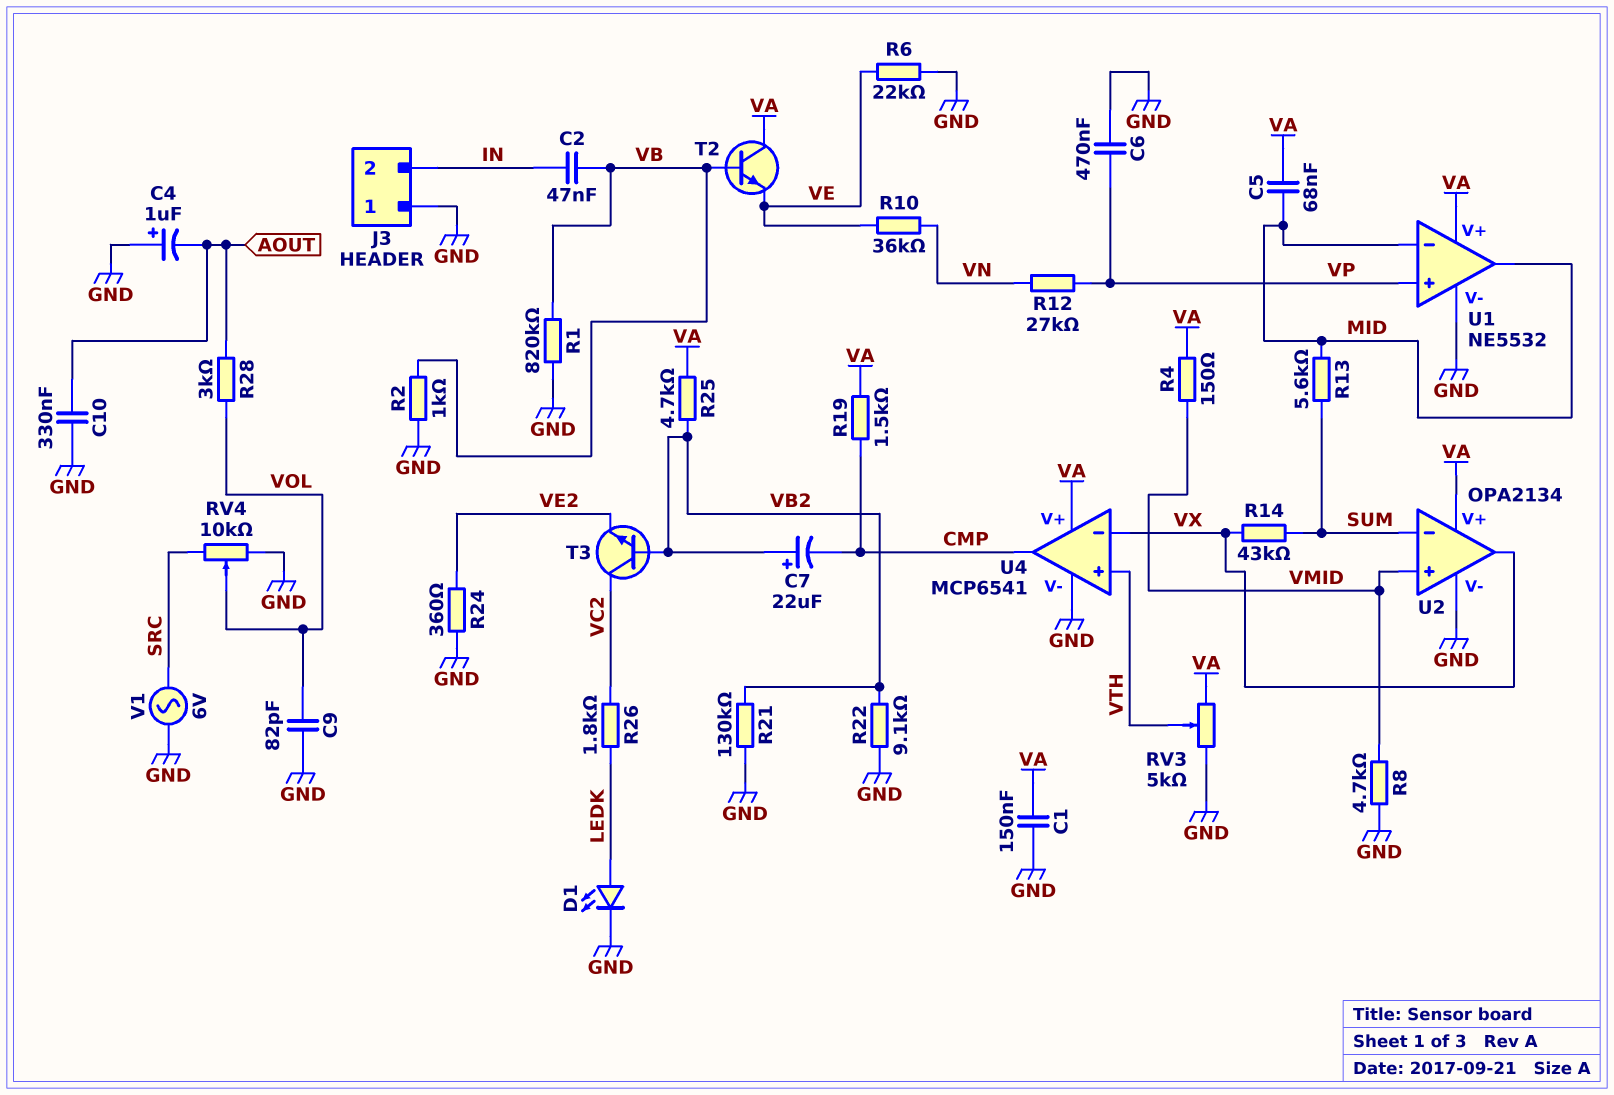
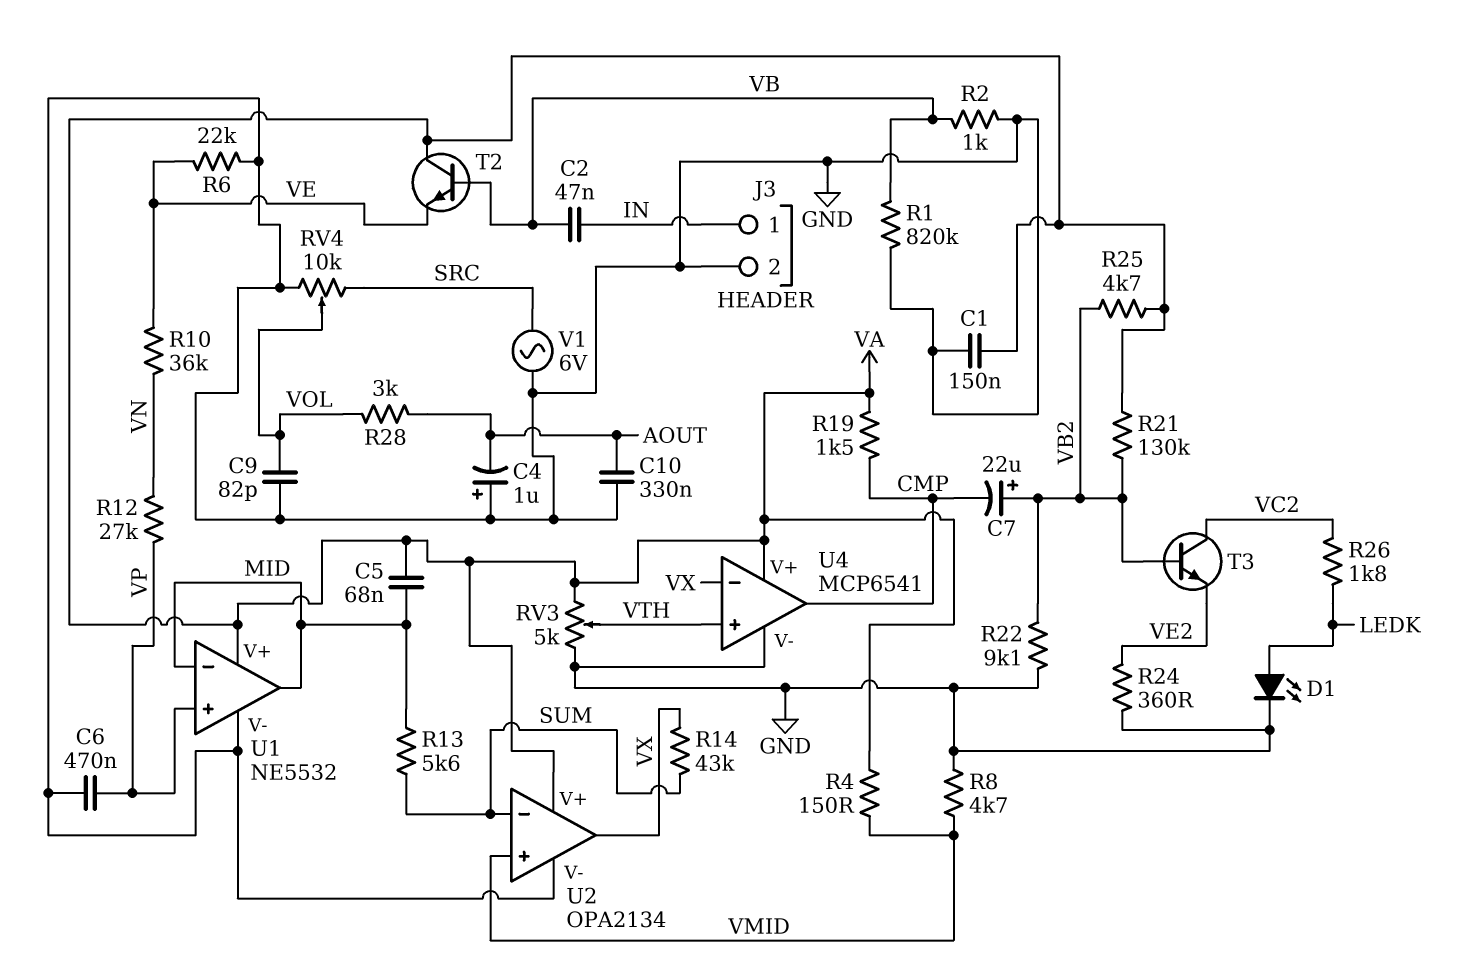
J3 pin 1: GND -> IN
J3 pin 2: IN -> GND
R21: 130k (GND, VB2) -> 130k (VA, VB2)

